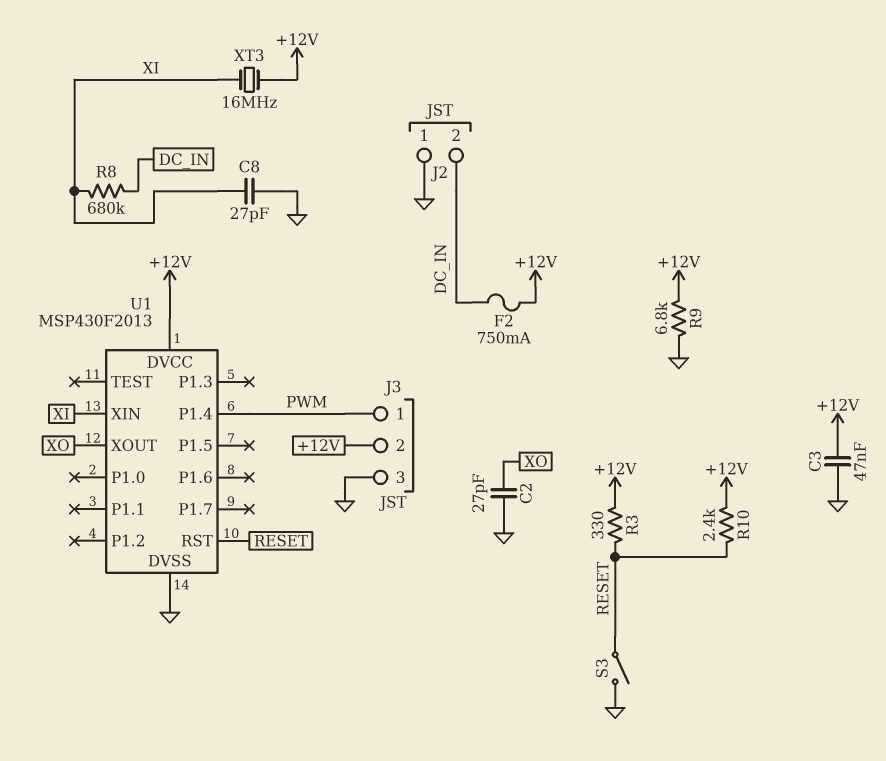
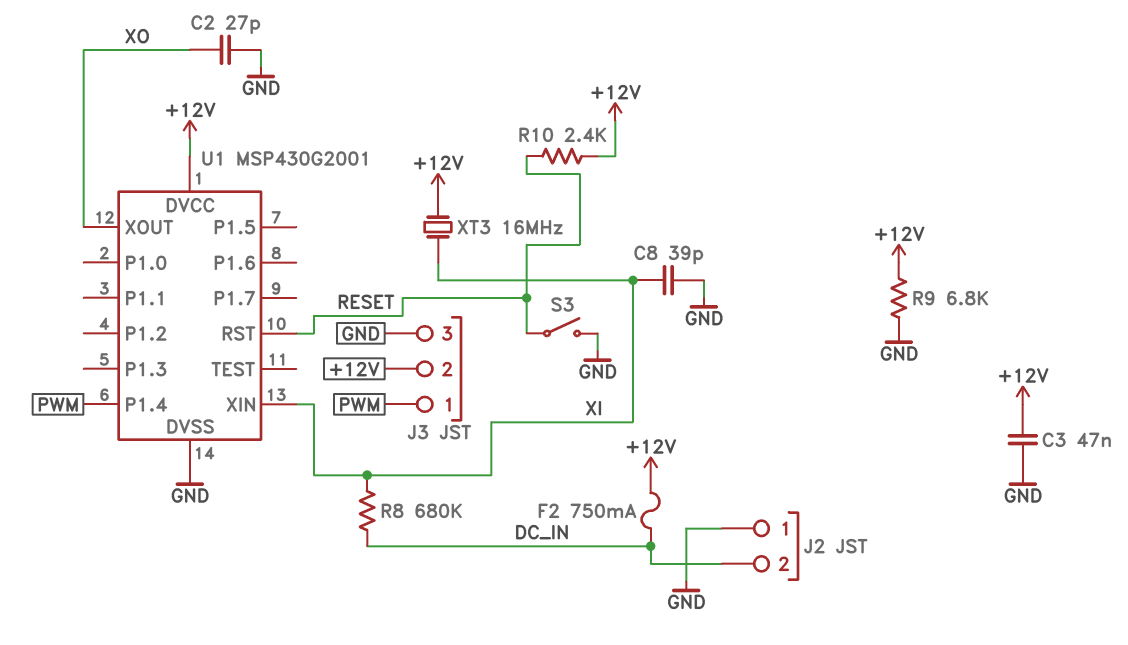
C8: 27pF (GND, XI) -> 39pF (GND, XI)
R3: 330 (+12V, RESET) -> none
U1: MSP430F2013 -> MSP430G2001

